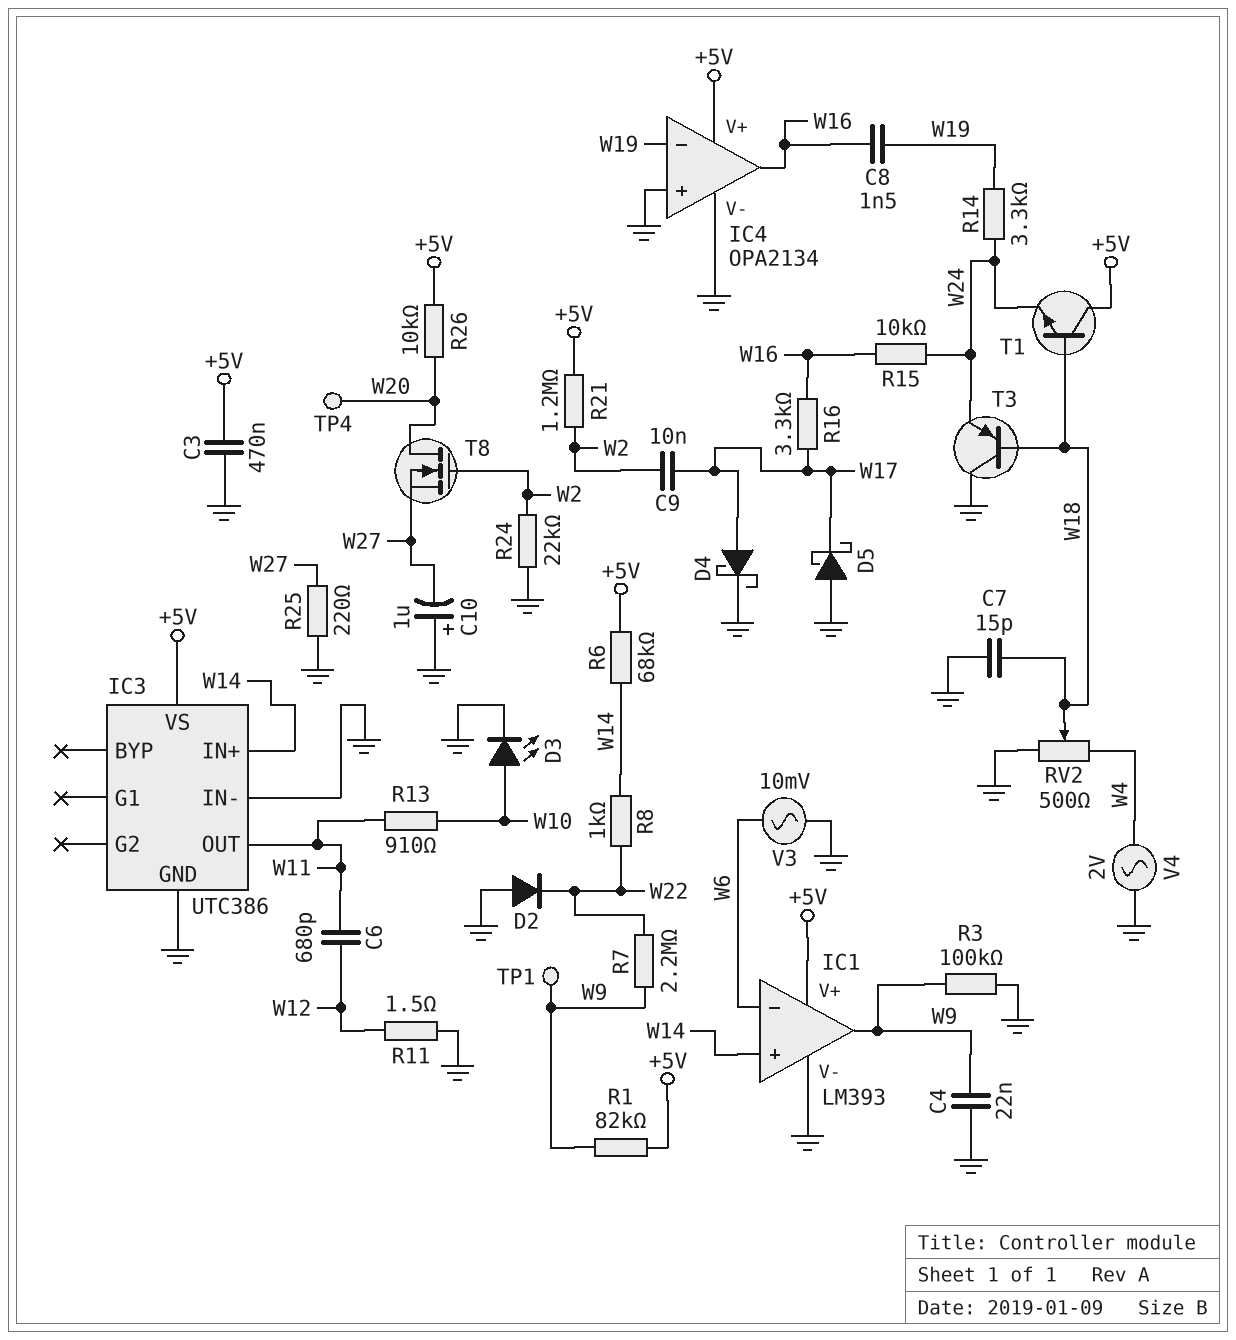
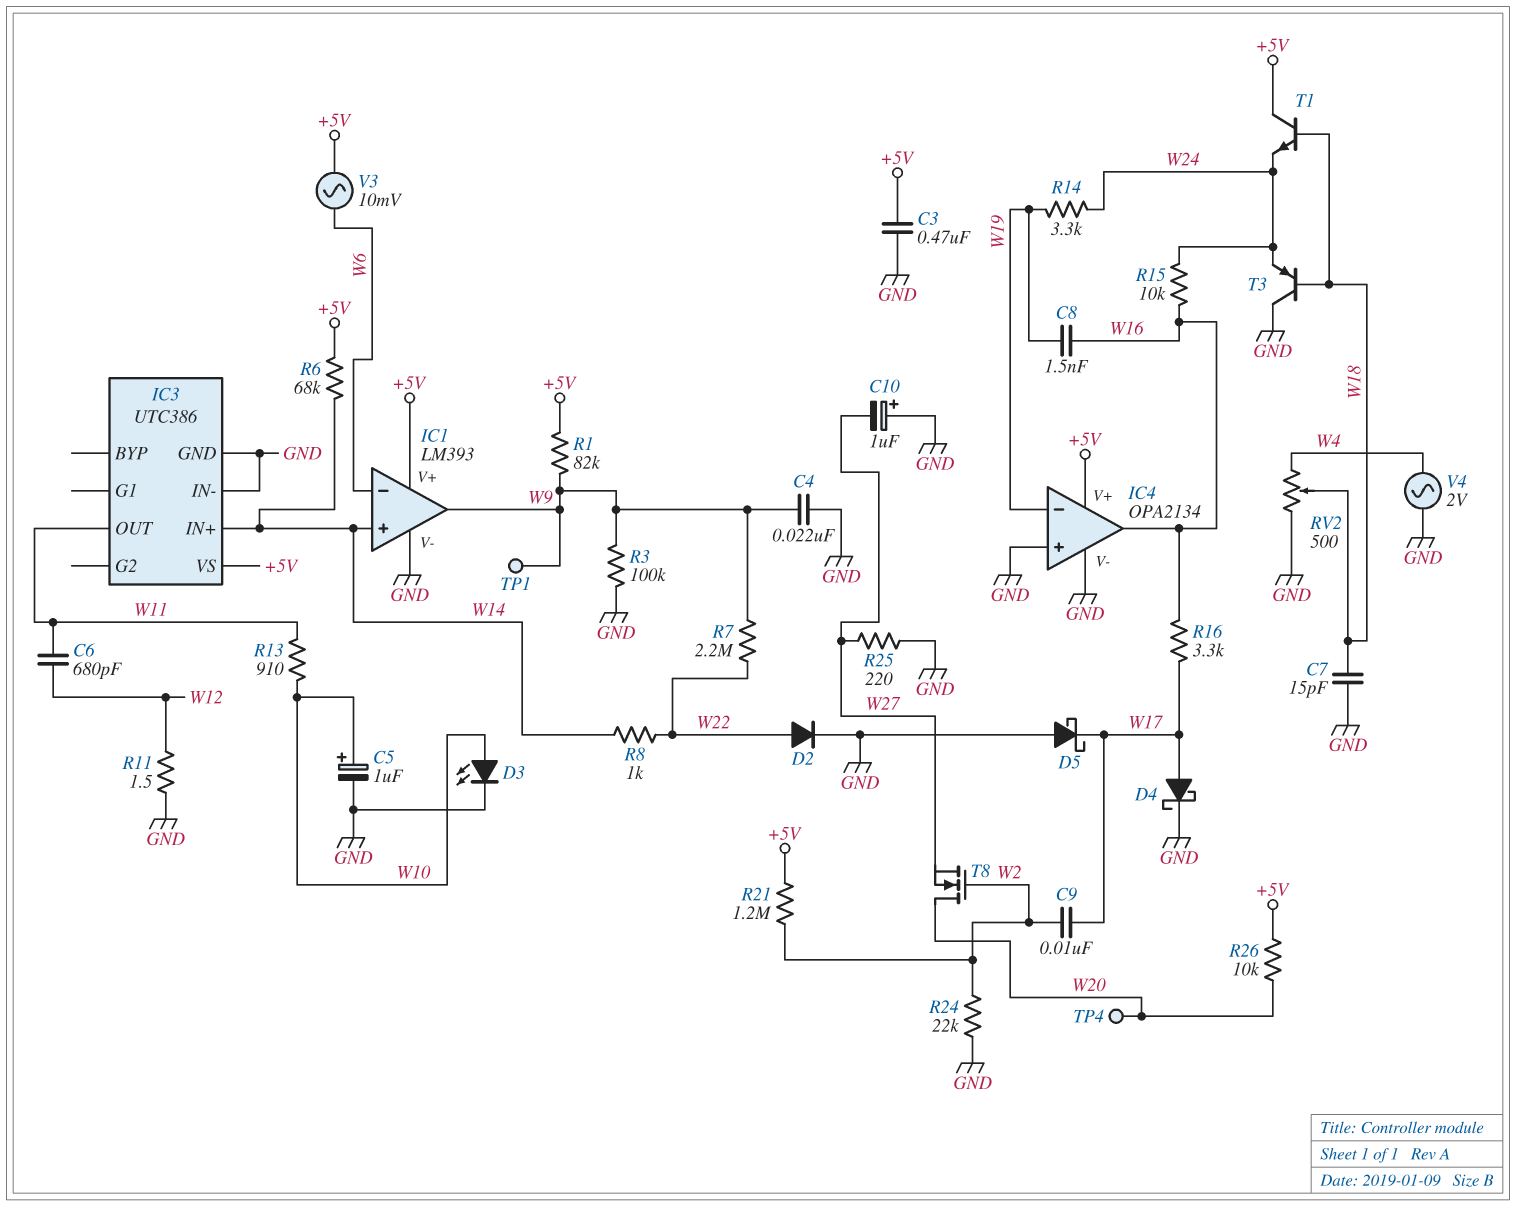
C5: none -> 1uF (plus W10, minus GND)
D2: diode (A GND, K W22) -> diode (A W22, K GND)
V3: AC 10mV (GND, W6) -> AC 10mV (+5V, W6)

